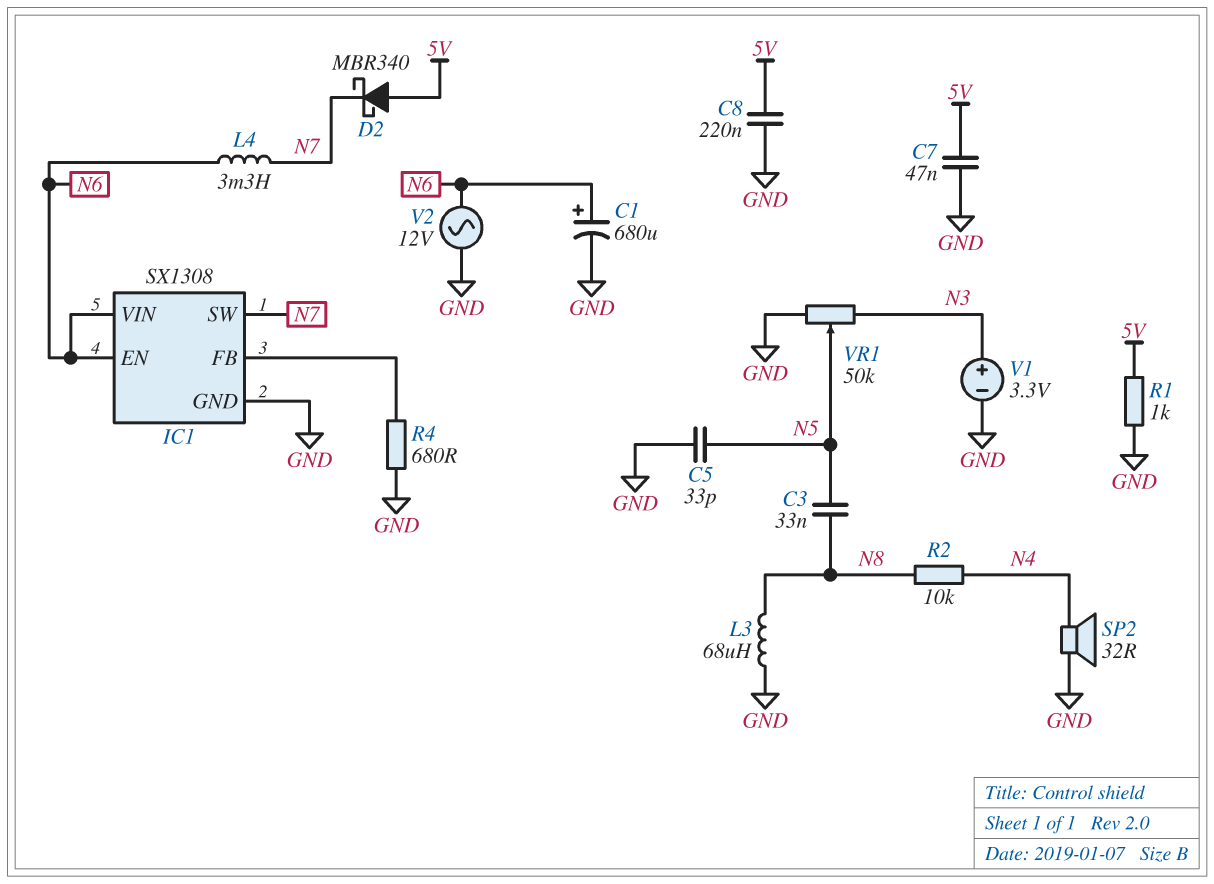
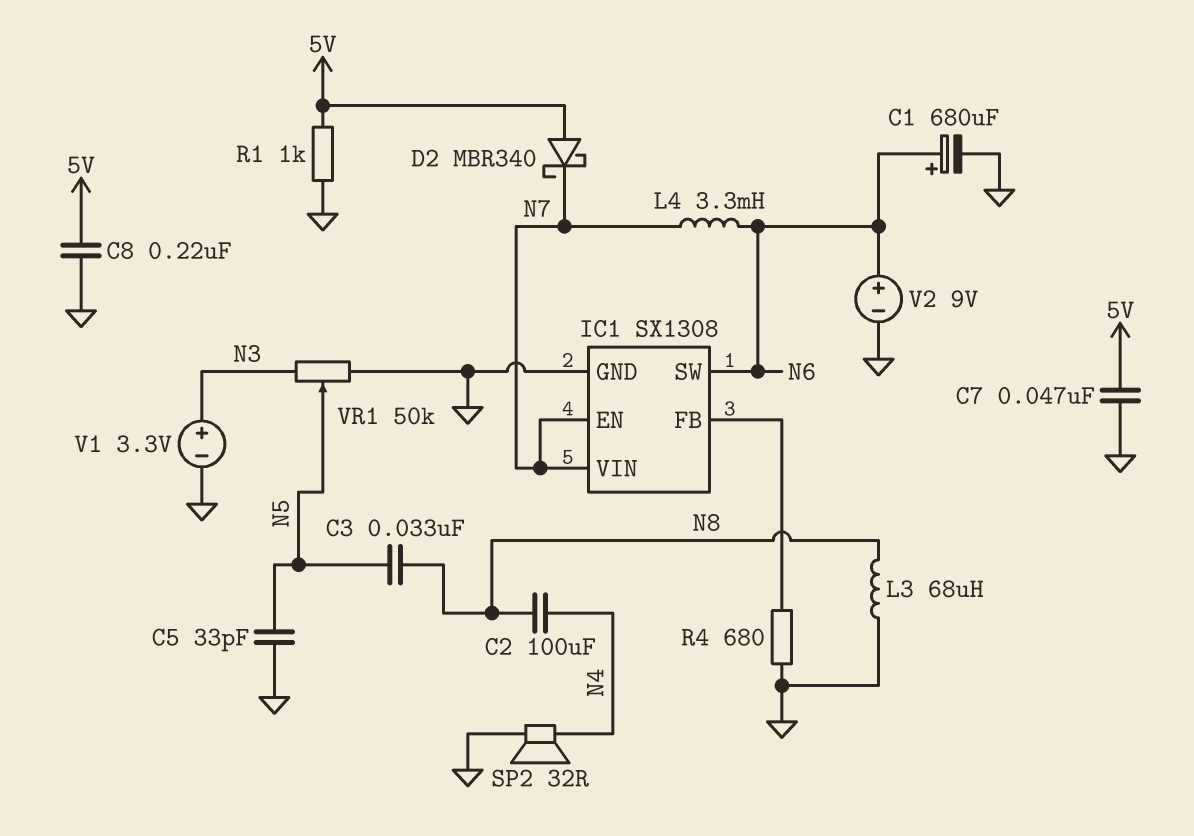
C2: none -> 100uF (N4, N8)
IC1 pin EN: N6 -> N7
IC1 pin SW: N7 -> N6
IC1 pin VIN: N6 -> N7
R2: 10k (N4, N8) -> none
V2: AC 12V (GND, N6) -> 9V (plus N6, minus GND)

